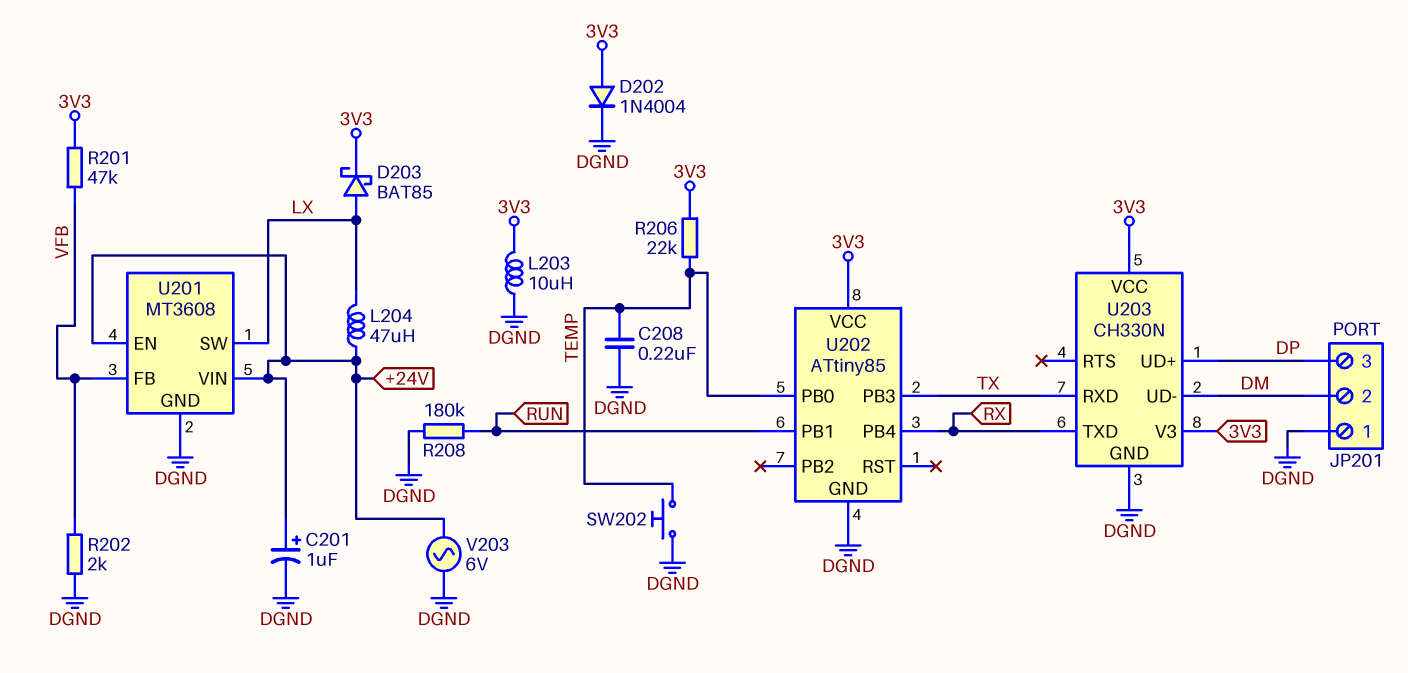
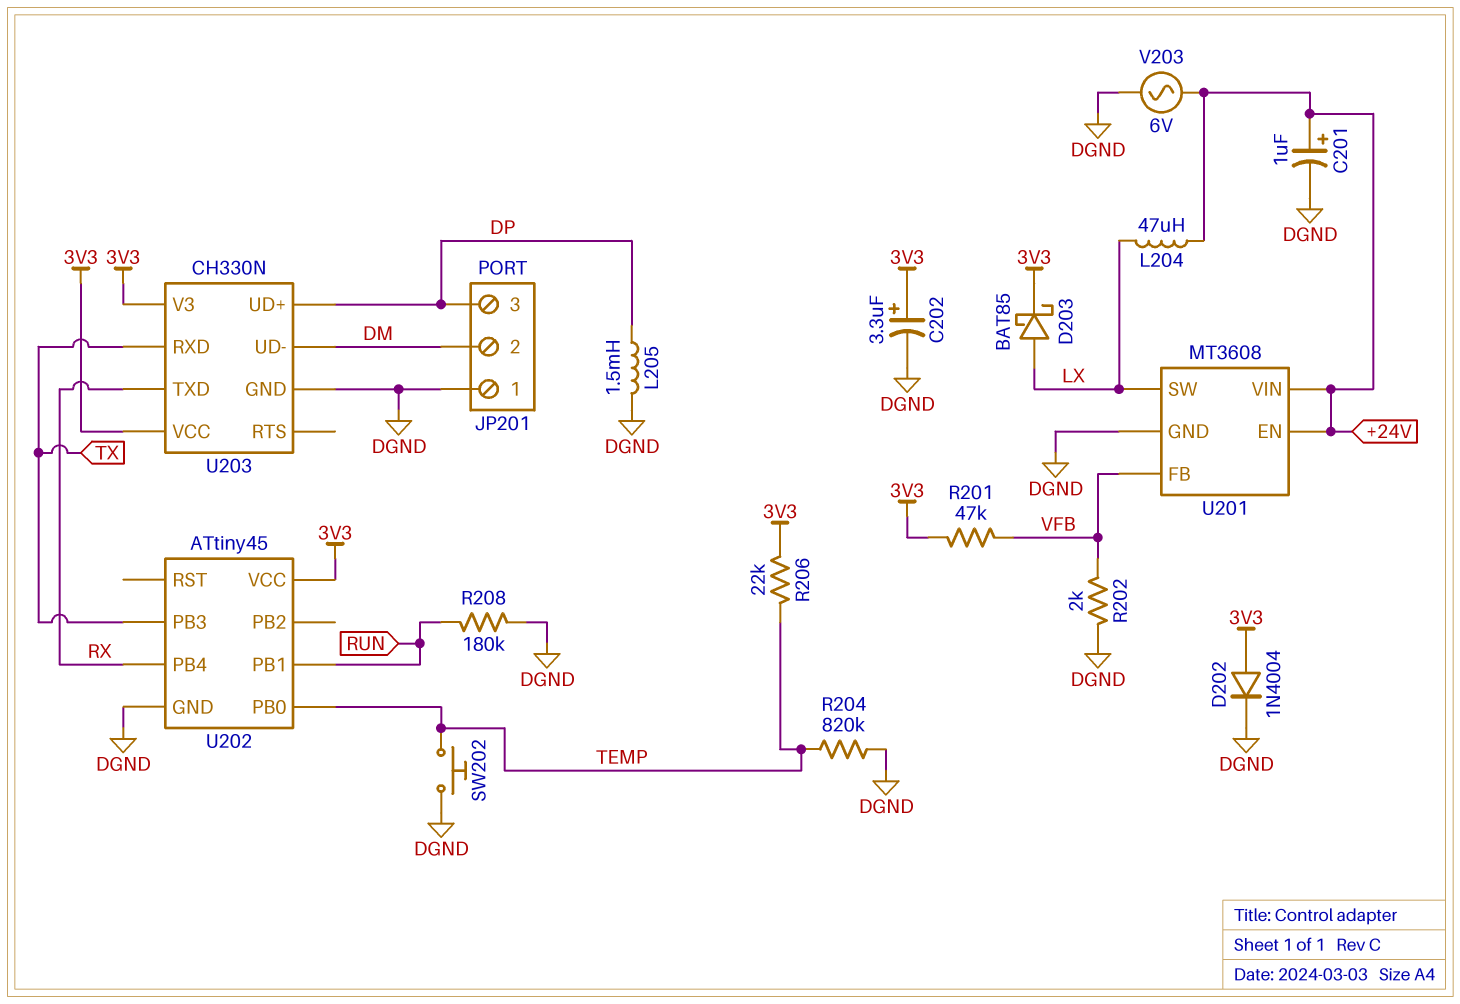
C202: none -> 3.3uF (plus 3V3, minus DGND)
C208: 220nF (DGND, TEMP) -> none
L203: 10uH (3V3, DGND) -> none
L205: none -> 1.5mH (DGND, DP)
R204: none -> 820k (DGND, TEMP)
U202: ATtiny85 -> ATtiny45

